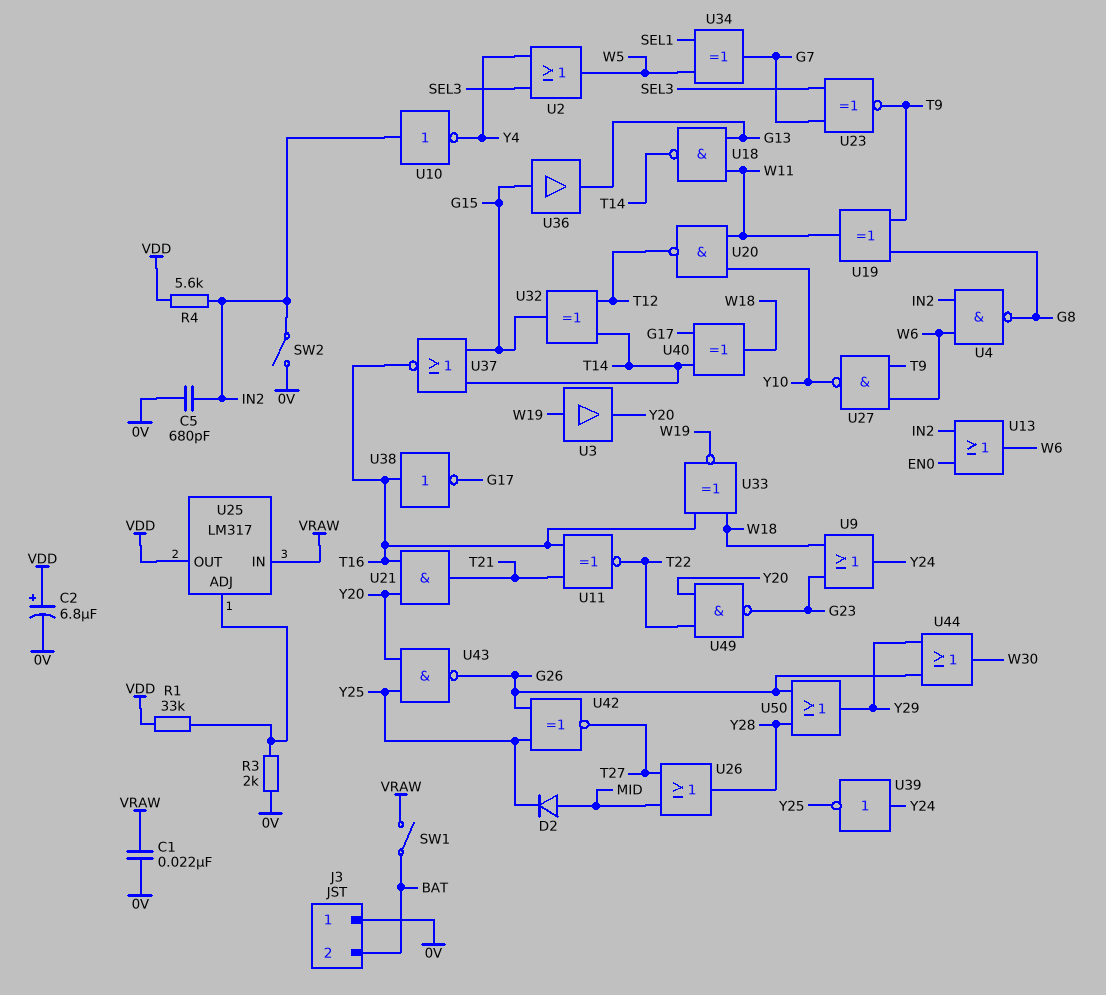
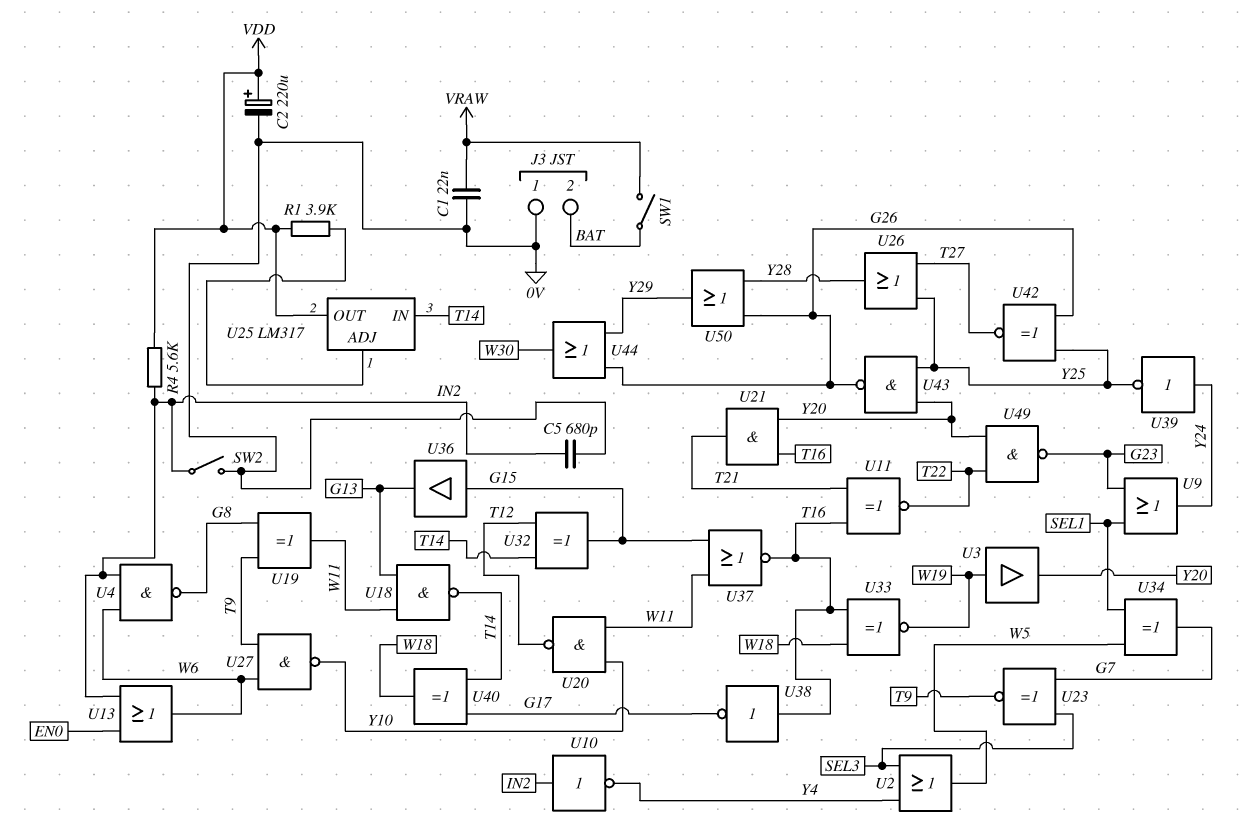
C2: 6.8uF (plus VDD, minus 0V) -> 220uF (plus VDD, minus 0V)
D2: diode (A MID, K Y25) -> none
R1: 33k (U25/ADJ, VDD) -> 3.9k (U25/ADJ, VDD)
R3: 2k (0V, U25/ADJ) -> none
U9: OR (in G23, in W18, out Y24) -> OR (in G23, in SEL1, out Y24)
U25 pin IN: VRAW -> T14
U26: OR (in MID, in T27, out Y28) -> OR (in T27, in Y25, out Y28)
U37: NOR (in G15, in T14, out T16) -> NOR (in G15, in W11, out T16)

